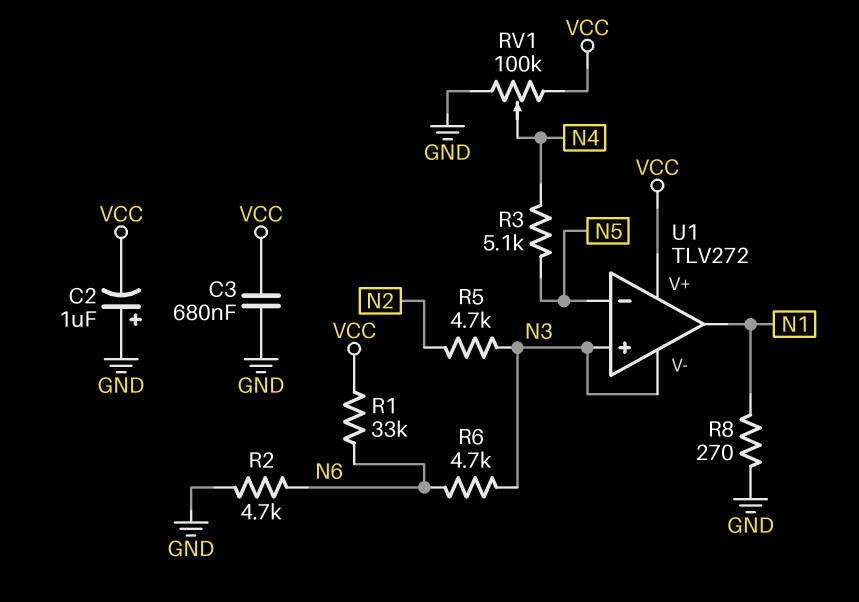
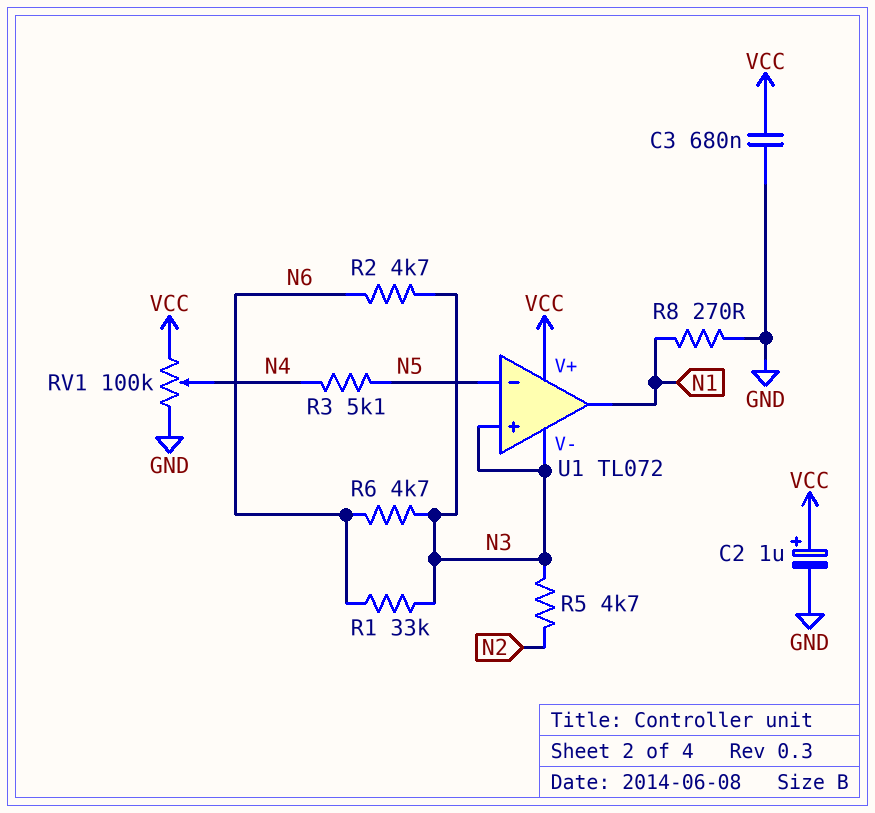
C2: 1uF (plus GND, minus VCC) -> 1uF (plus VCC, minus GND)
R1: 33k (N6, VCC) -> 33k (N3, N6)
R2: 4.7k (GND, N6) -> 4.7k (N3, N6)
U1: TLV272 -> TL072

